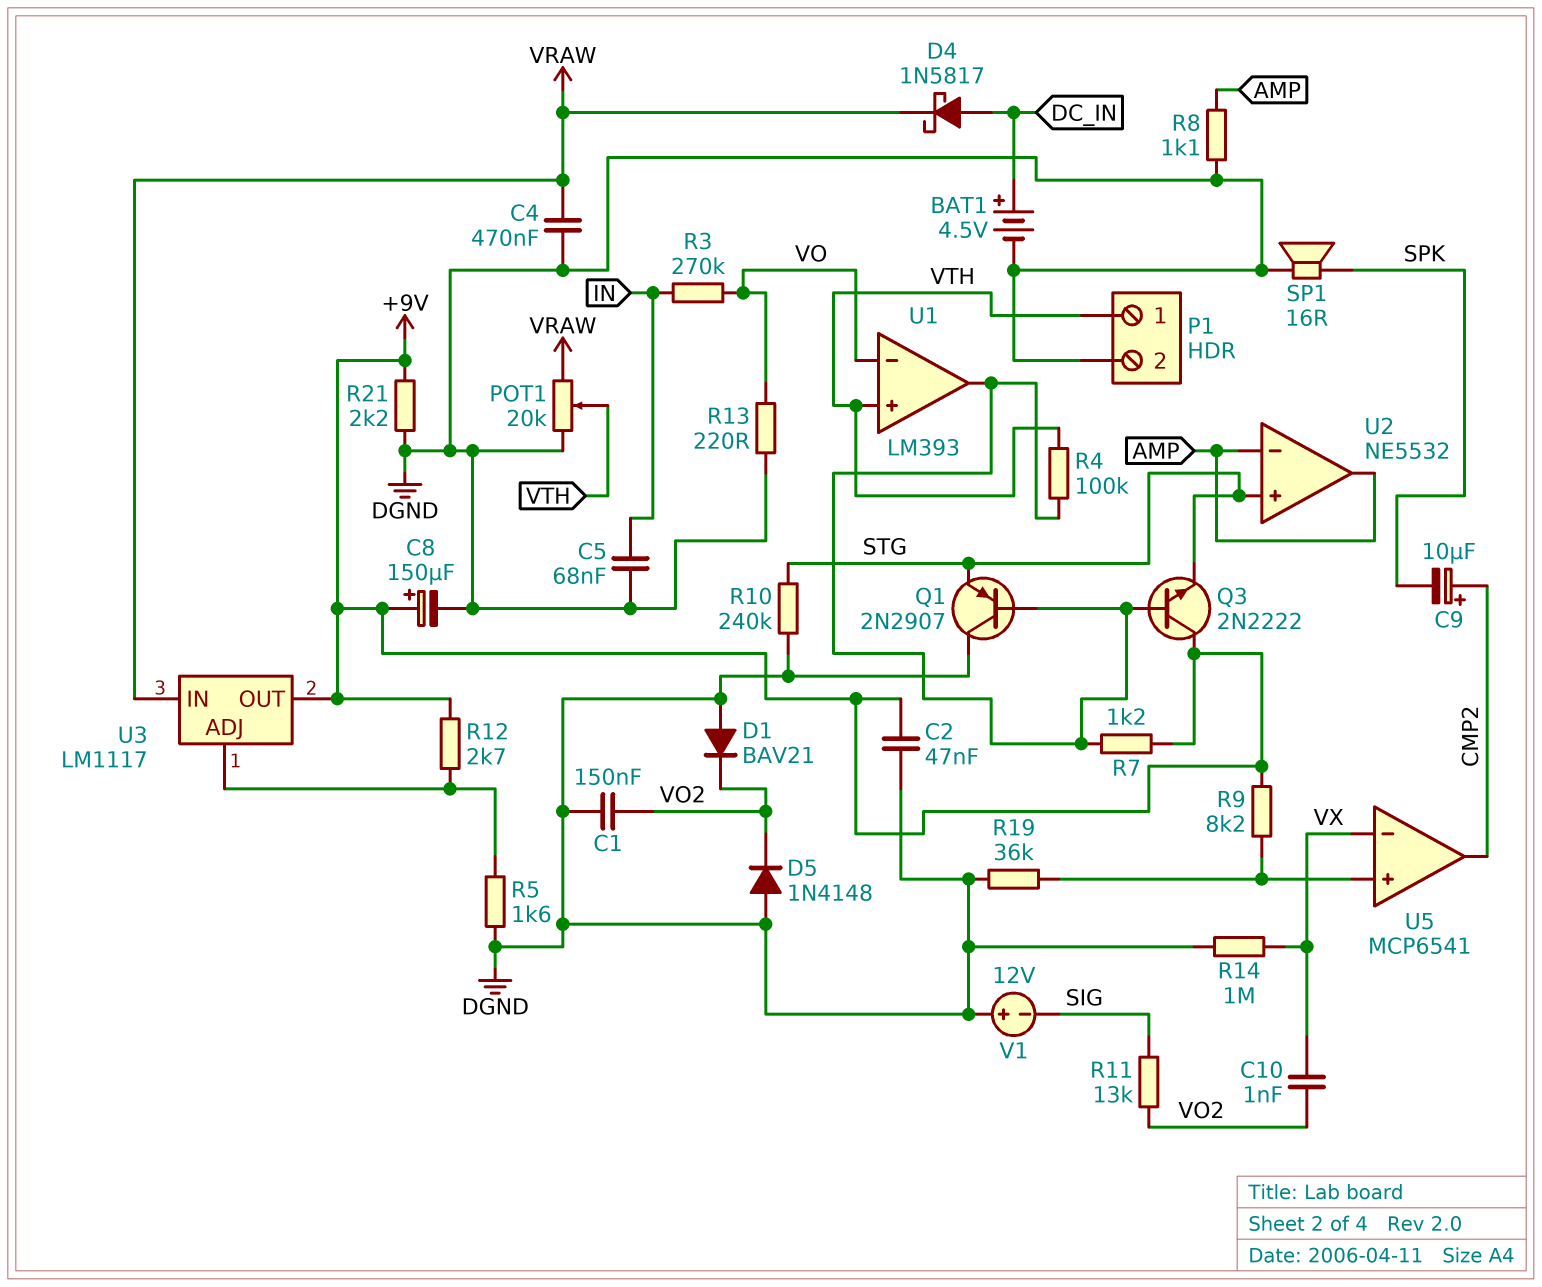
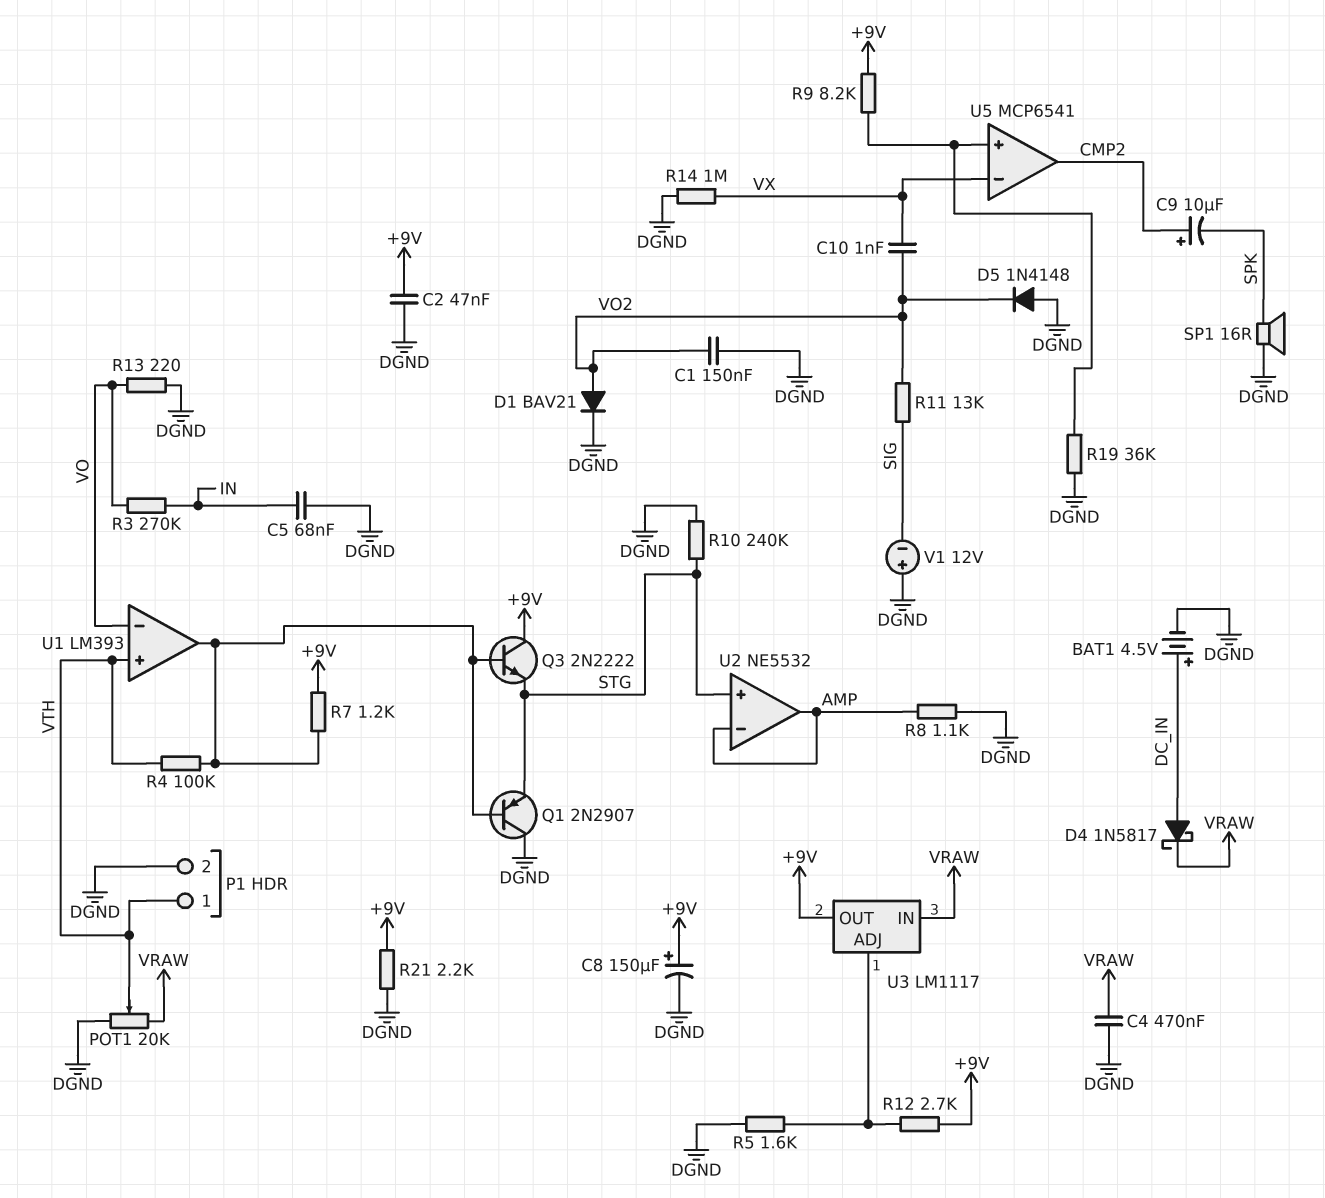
D1: diode BAV21 (A DGND, K VO2) -> diode BAV21 (A VO2, K DGND)

